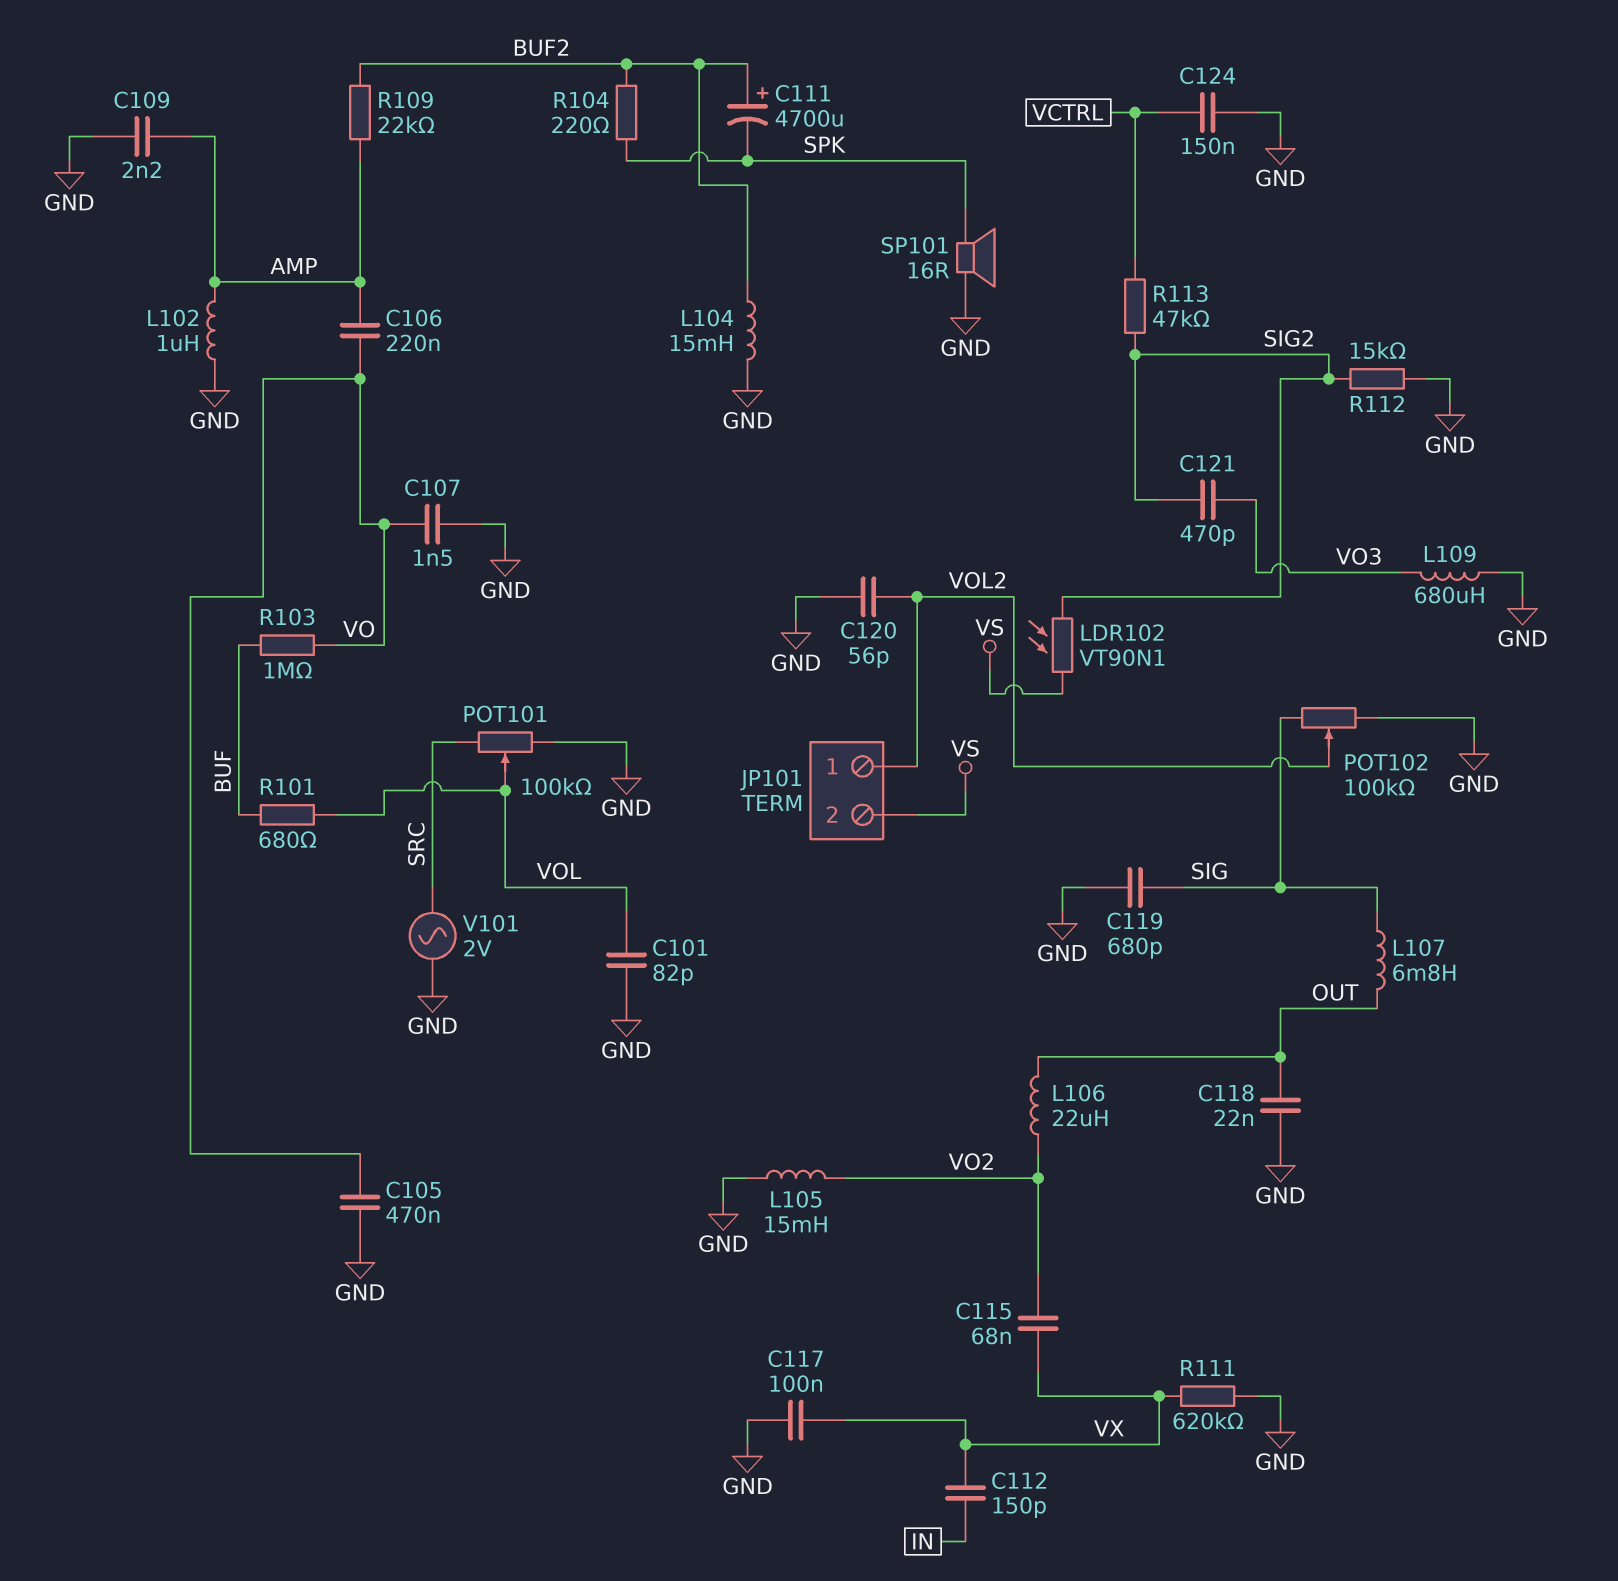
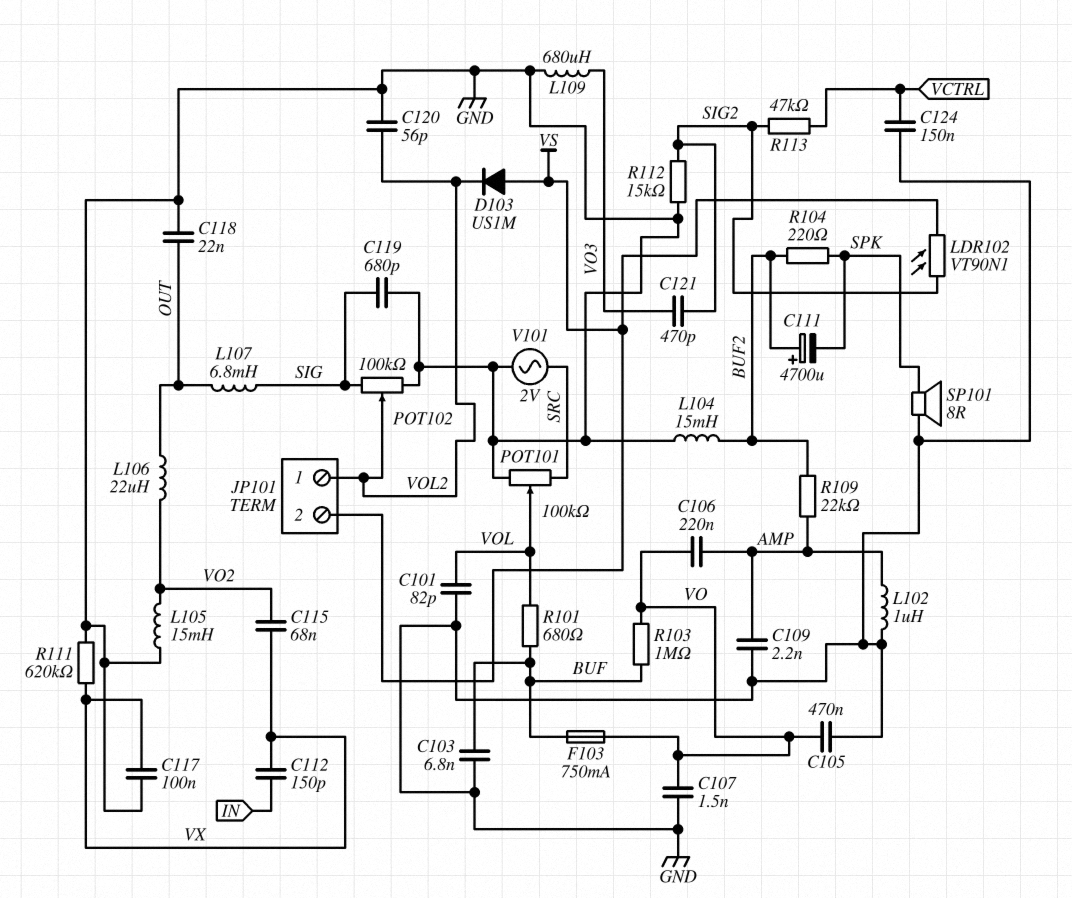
C103: none -> 6.8nF (BUF, GND)
D103: none -> diode US1M (A VS, K VOL2)
F103: none -> 750mA (BUF, VO)
SP101: speaker 16R (GND, SPK) -> speaker 8R (GND, SPK)

